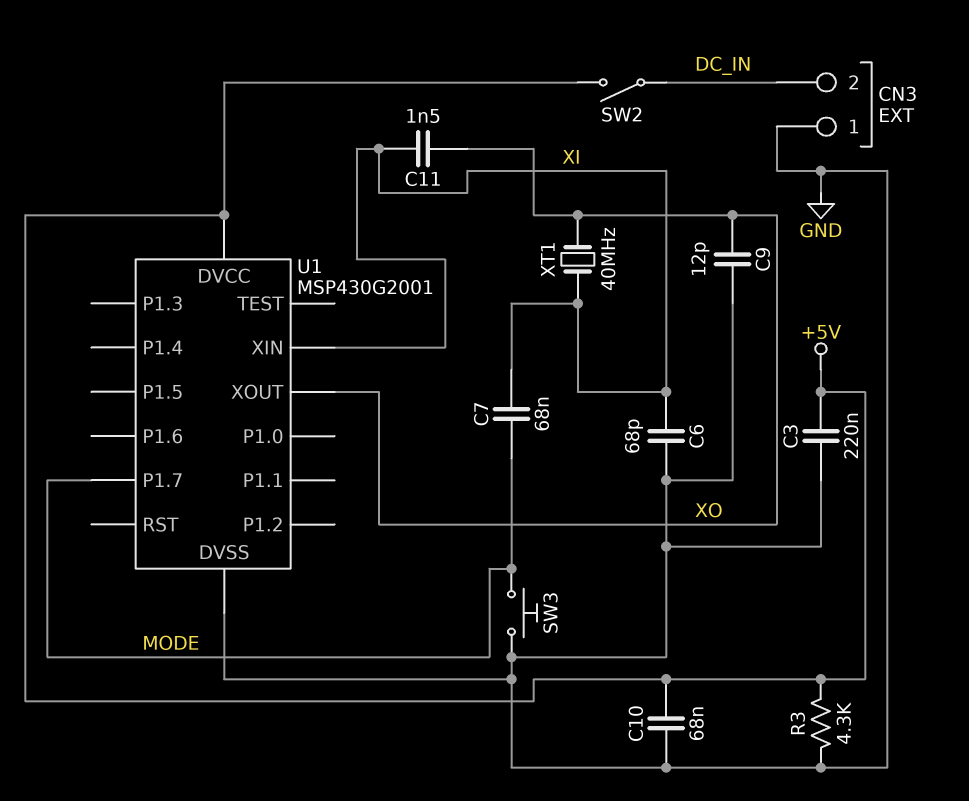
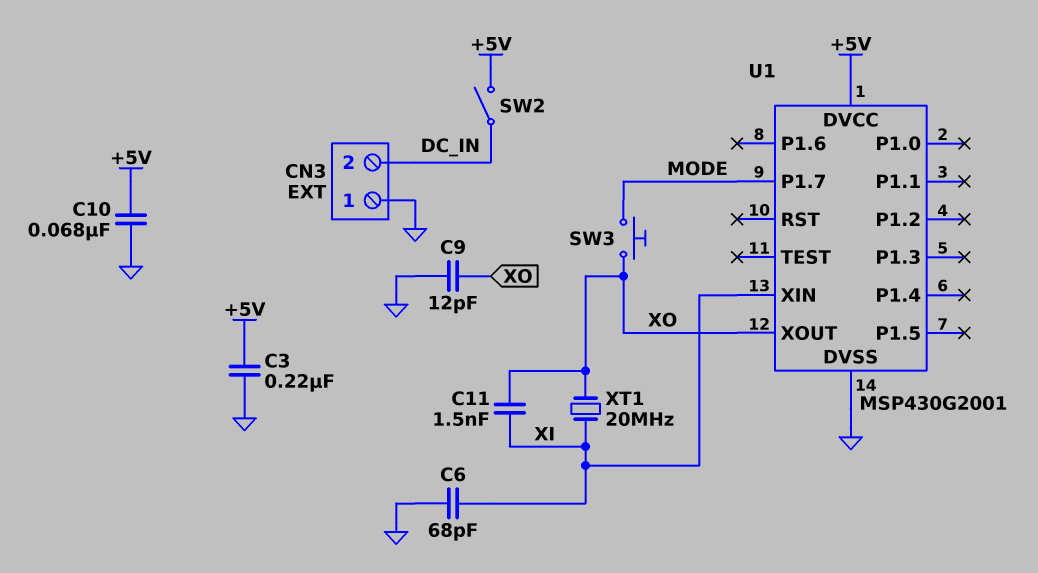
C7: 68nF (MODE, XI) -> none
R3: 4.3k (+5V, GND) -> none
SW3: button (GND, MODE) -> button (MODE, XO)
XT1: 40MHz (XI, XO) -> 20MHz (XI, XO)

